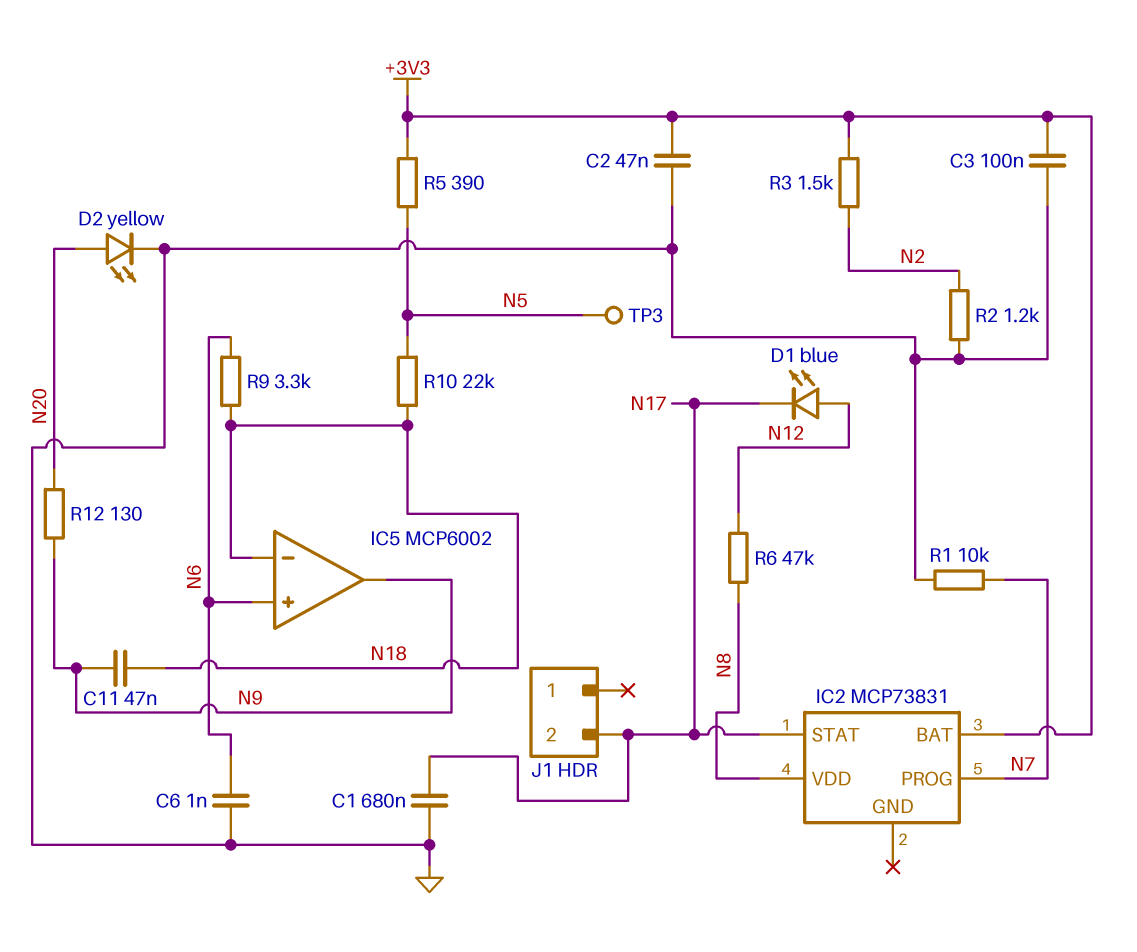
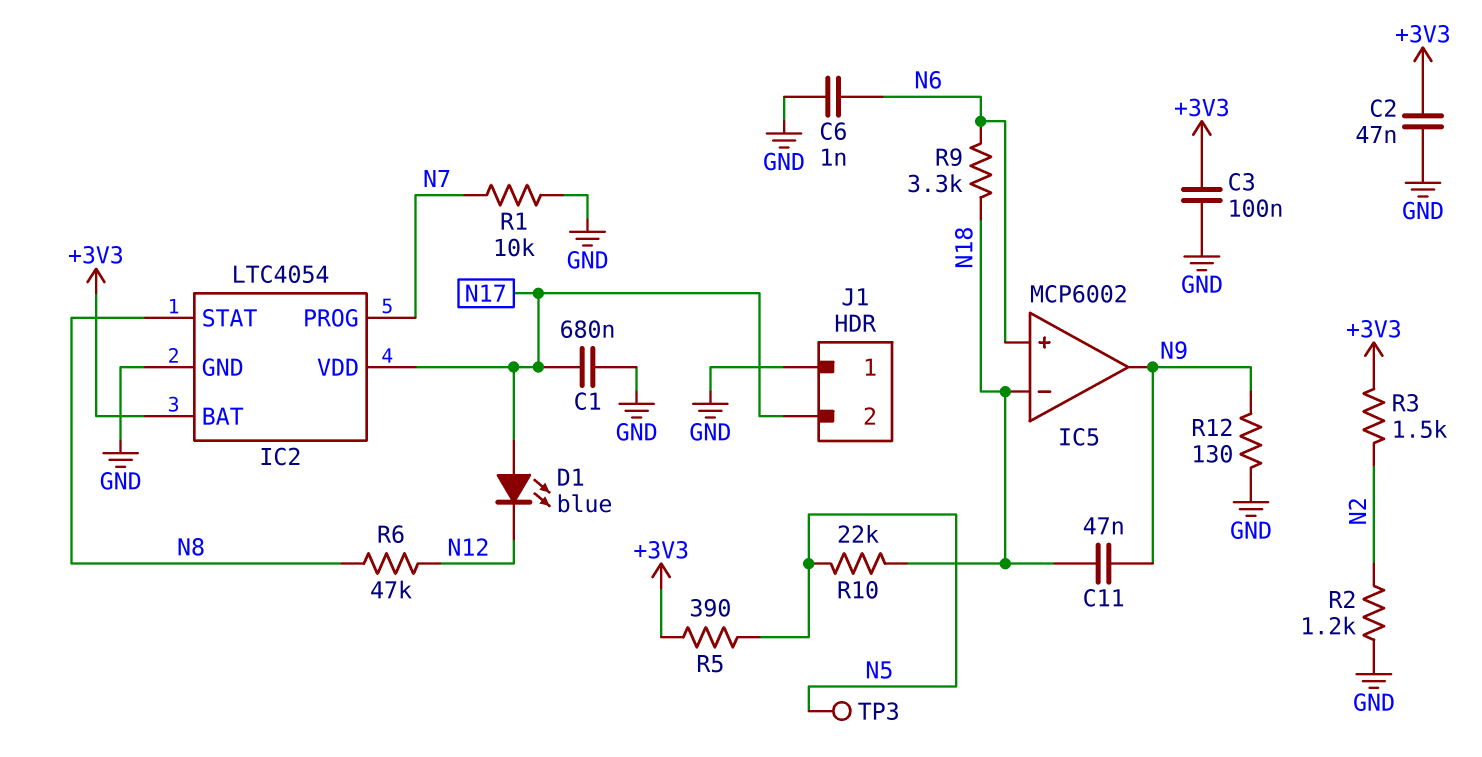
D1: LED blue (A N12, K N17) -> LED blue (A N17, K N12)
D2: LED yellow (A N20, K GND) -> none
IC2: MCP73831 -> LTC4054
IC2 pin GND: none -> GND
IC2 pin STAT: N17 -> N8
IC2 pin VDD: N8 -> N17
J1 pin 1: none -> GND
R12: 130 (N9, N20) -> 130 (GND, N9)

